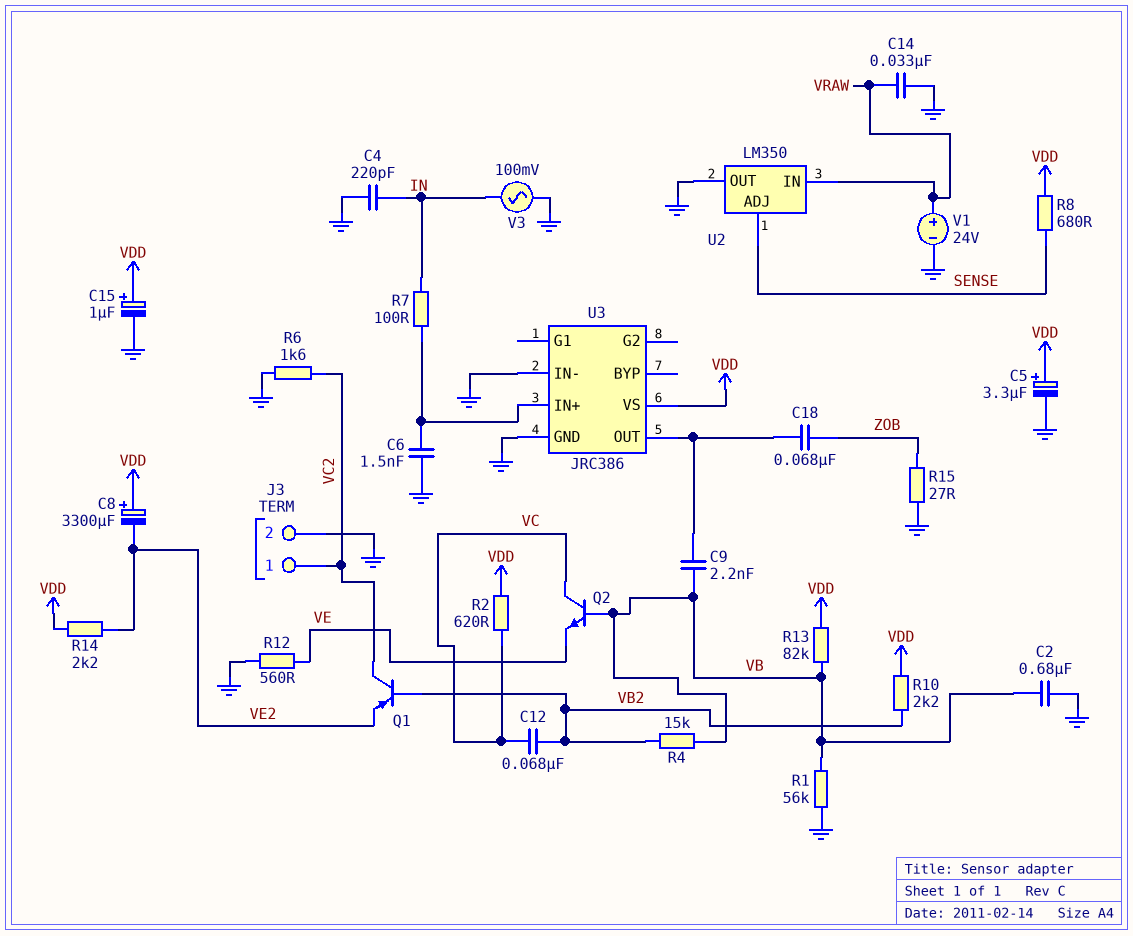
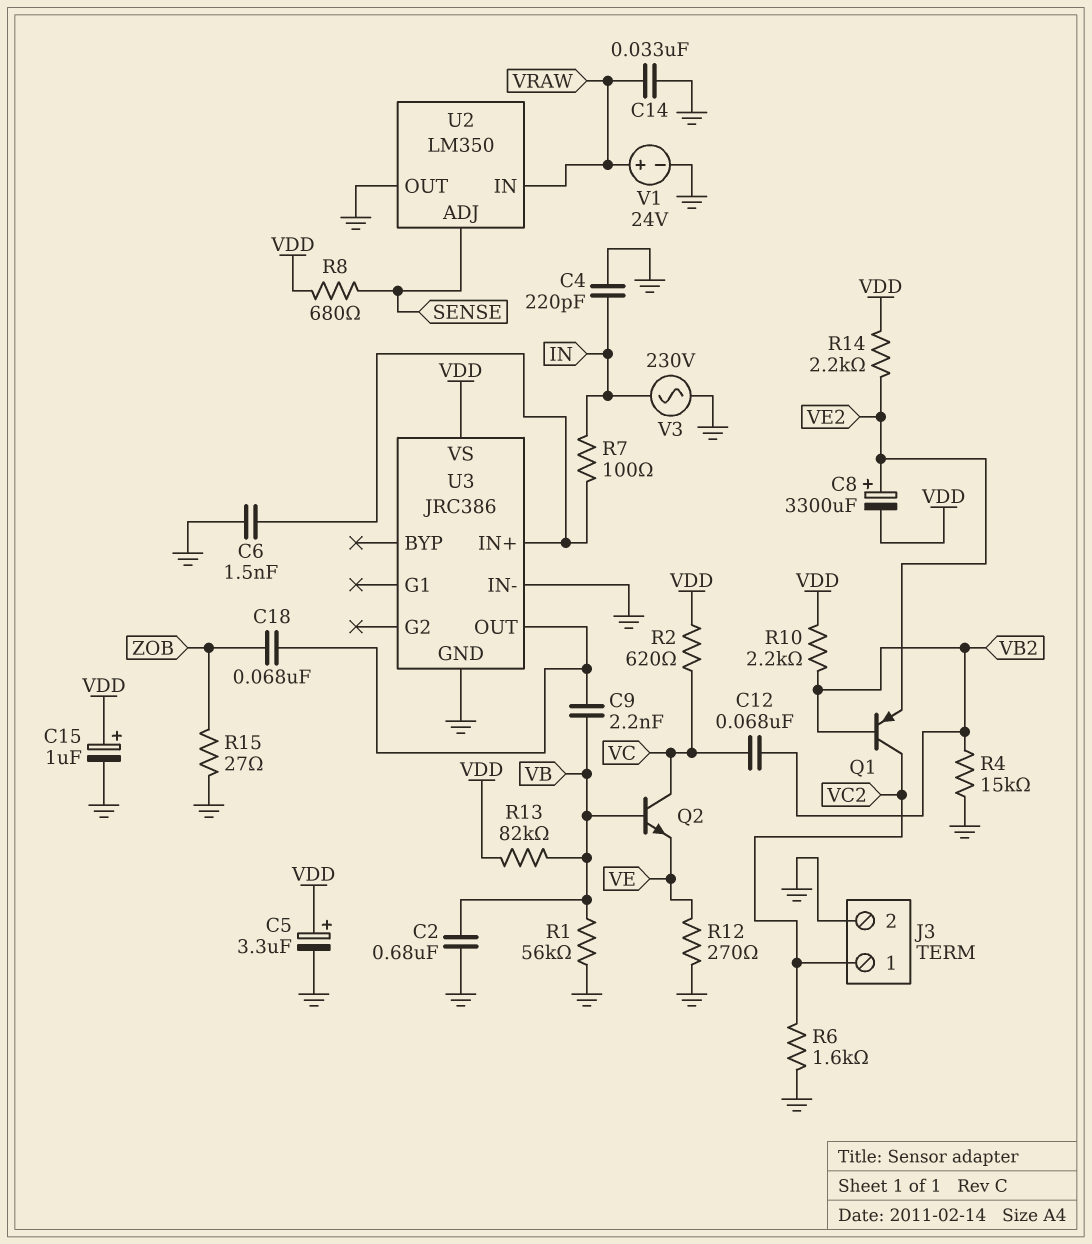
C8: 3300uF (plus VDD, minus VE2) -> 3300uF (plus VE2, minus VDD)
R4: 15k (VB, VB2) -> 15k (GND, VB2)
R12: 560 (GND, VE) -> 270 (GND, VE)
V3: AC 100mV (GND, IN) -> AC 230V (GND, IN)

